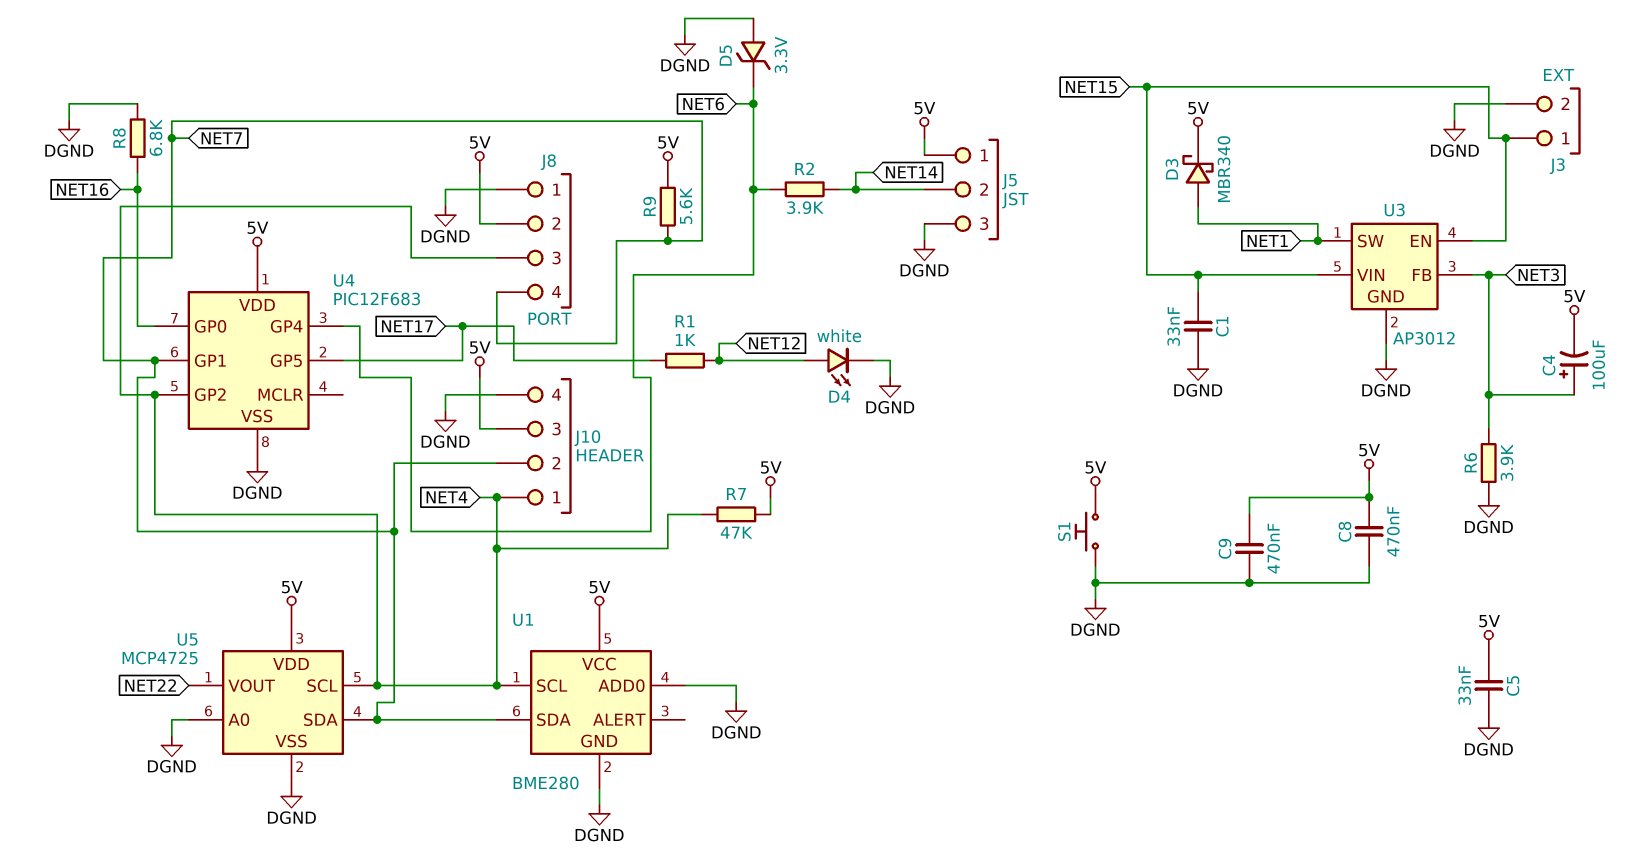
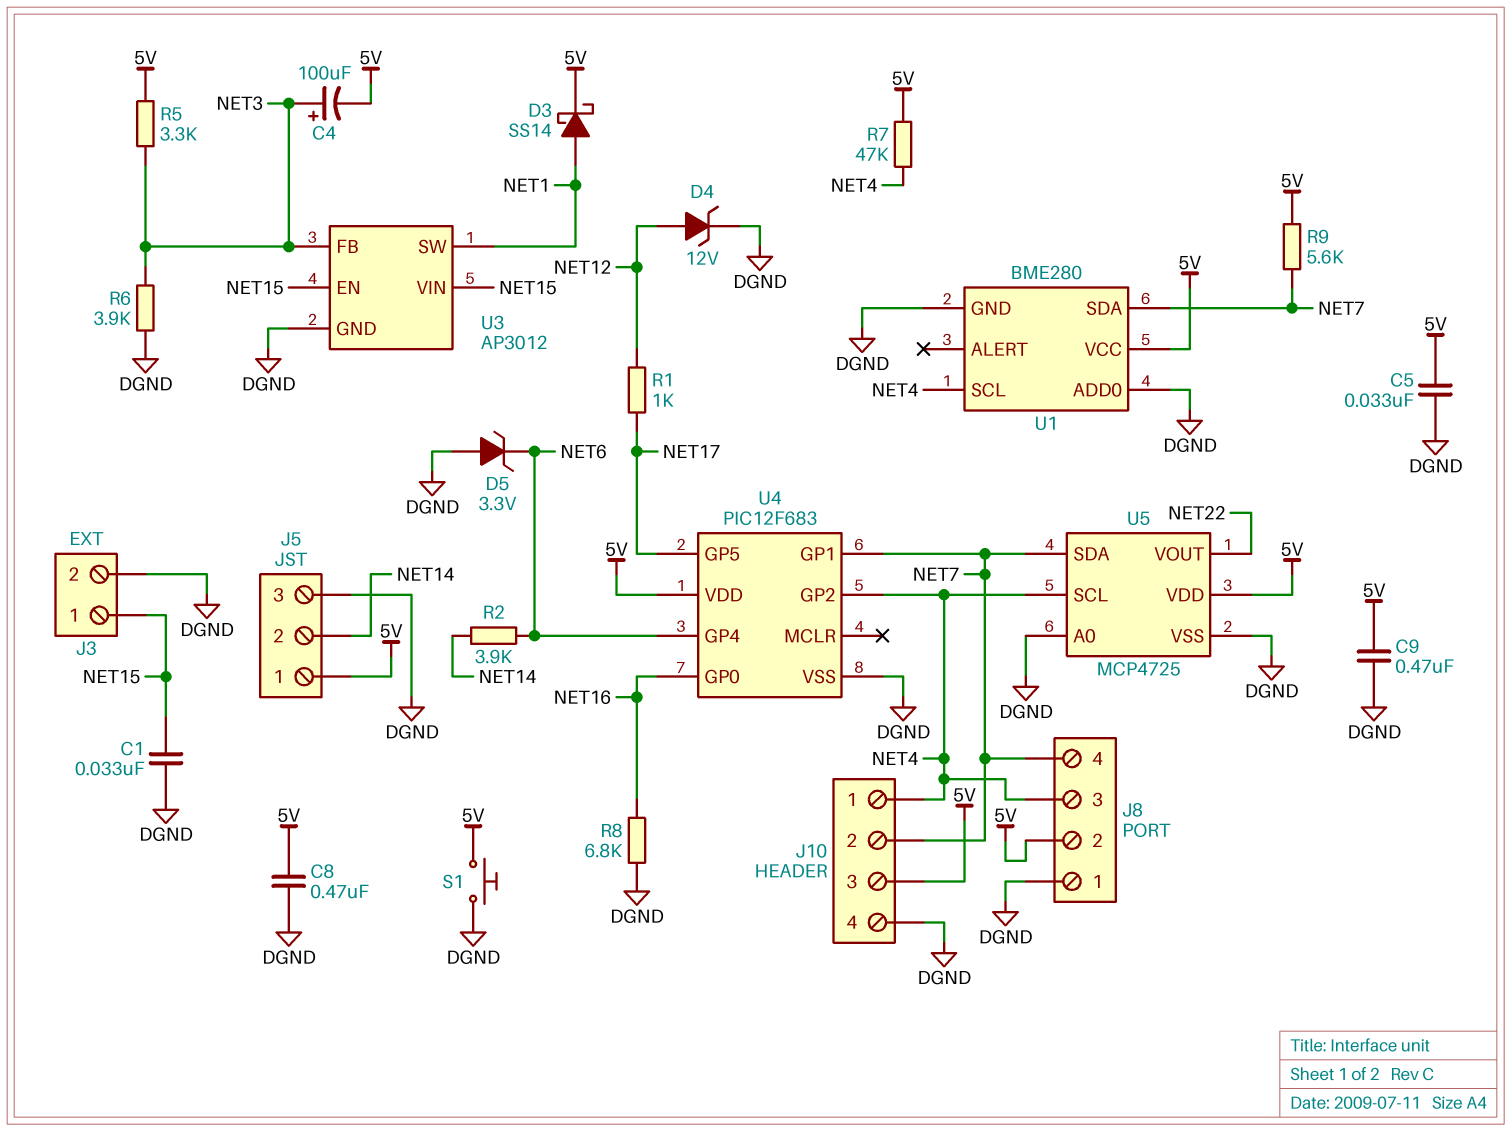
D3: schottky MBR340 (A NET1, K 5V) -> schottky SS14 (A NET1, K 5V)
D4: LED white (A NET12, K DGND) -> zener 12V (A NET12, K DGND)
R5: none -> 3.3k (5V, NET3)

